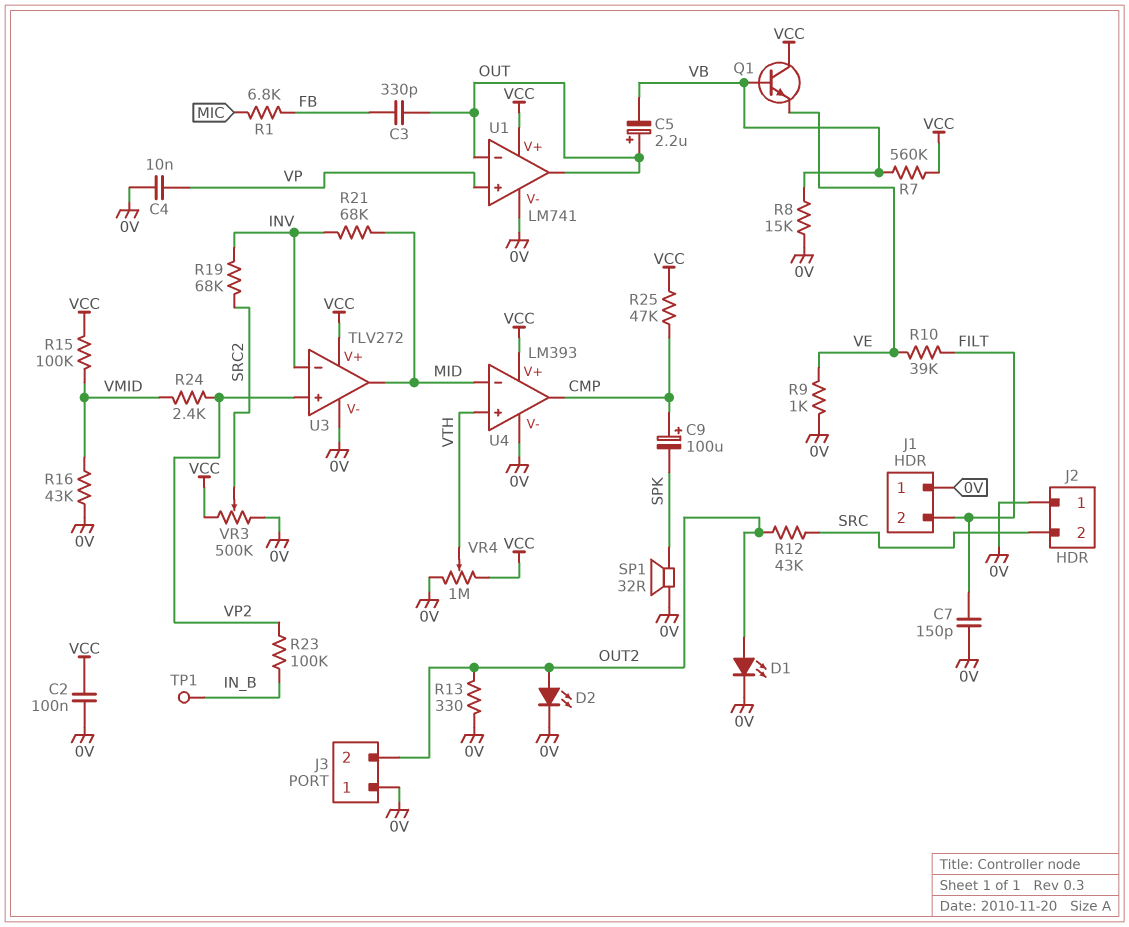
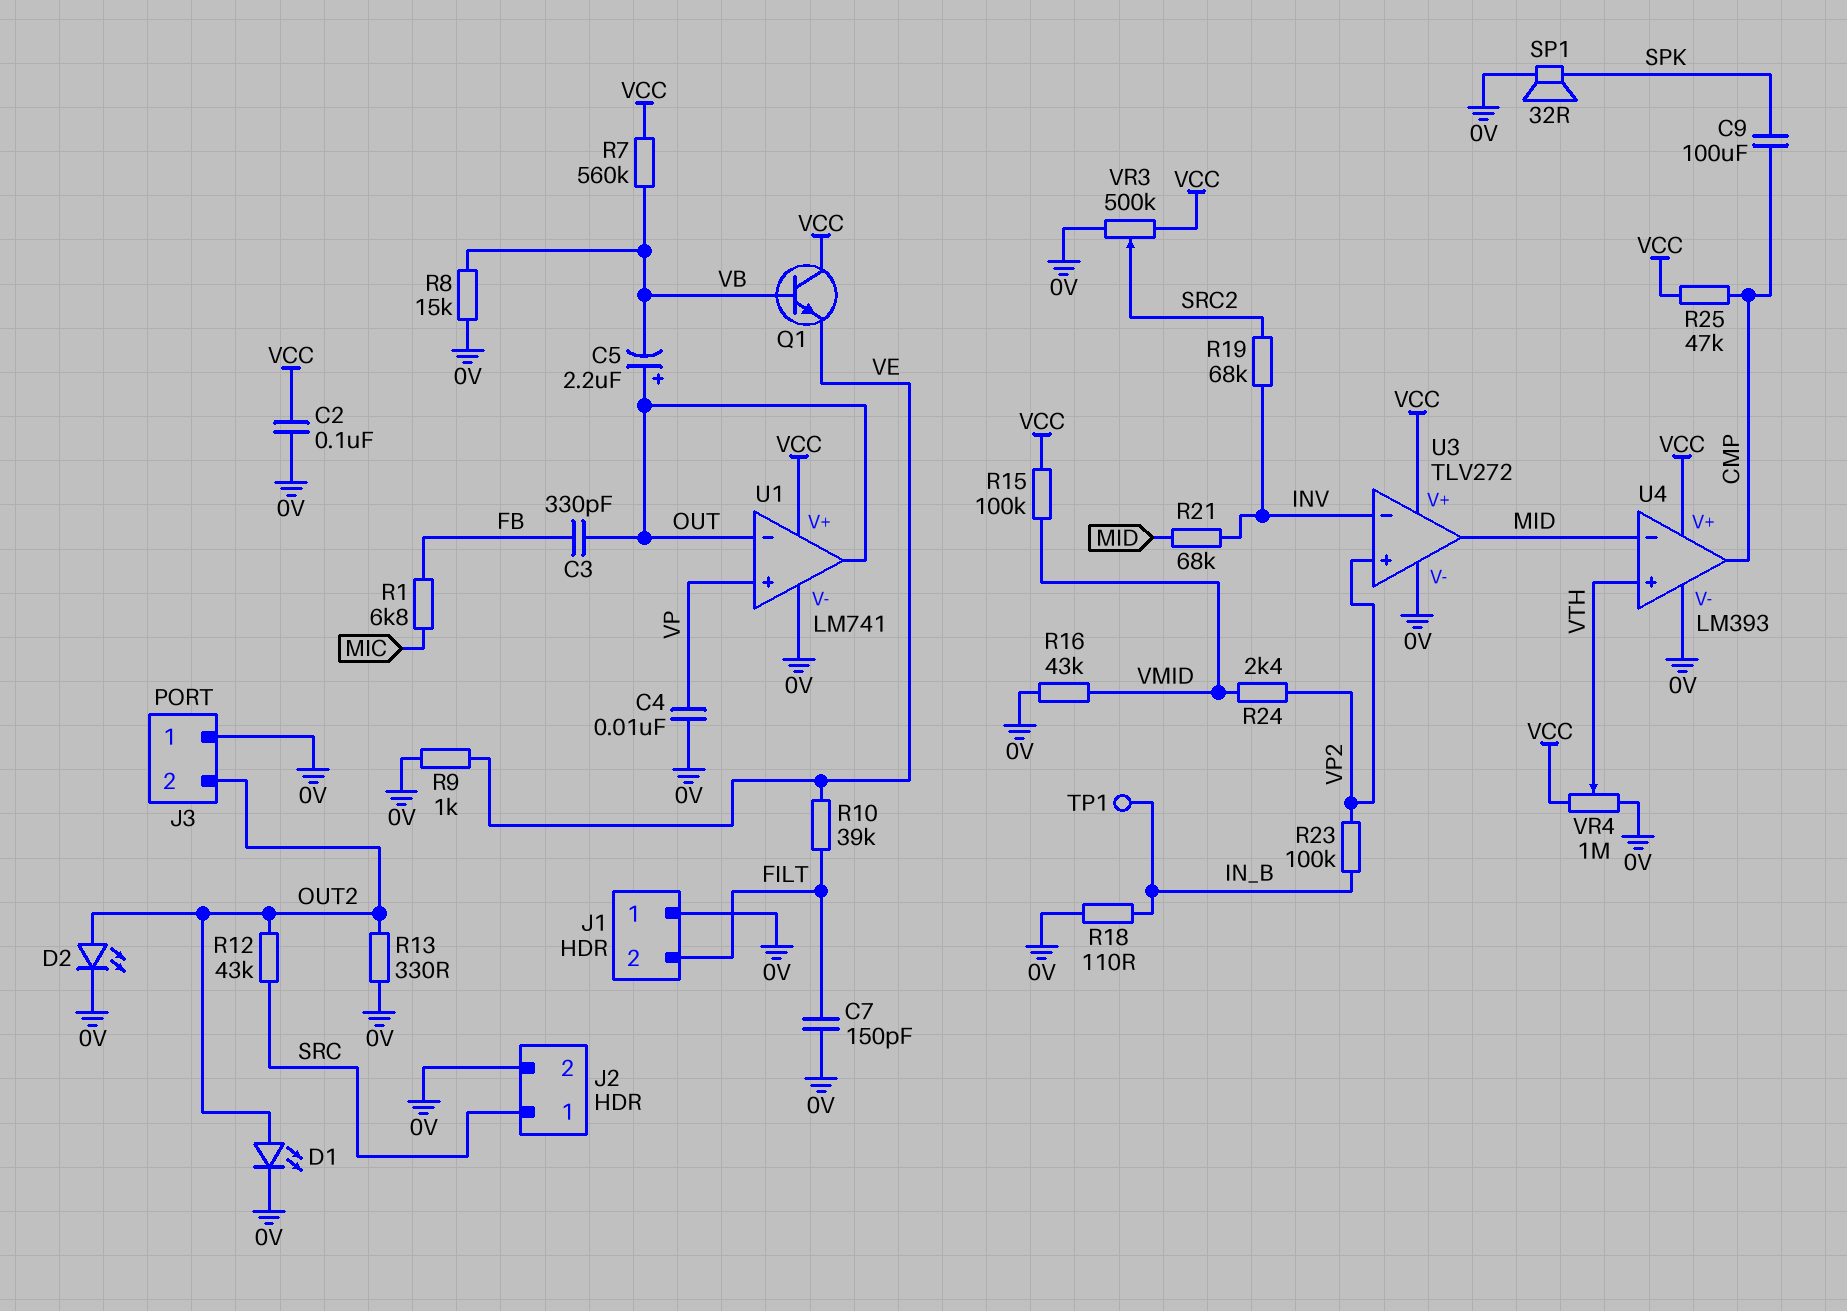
C9: 100uF (plus CMP, minus SPK) -> 100uF (CMP, SPK)
J2 pin 1: 0V -> SRC
J2 pin 2: SRC -> 0V
R18: none -> 110 (0V, IN_B)

